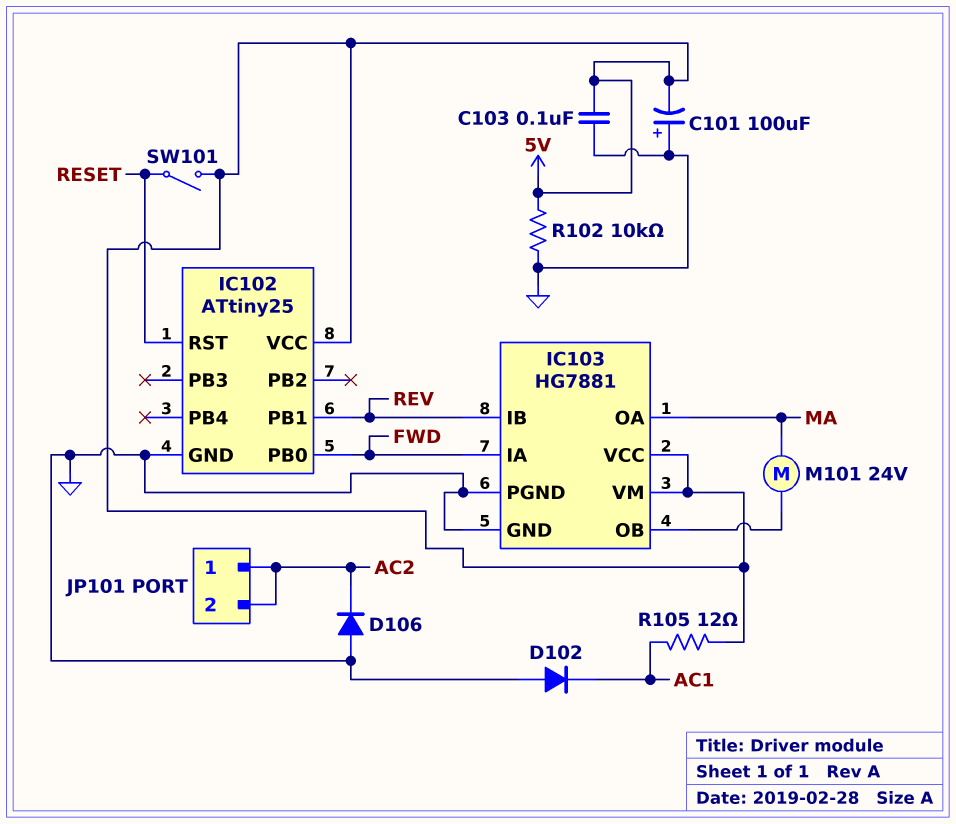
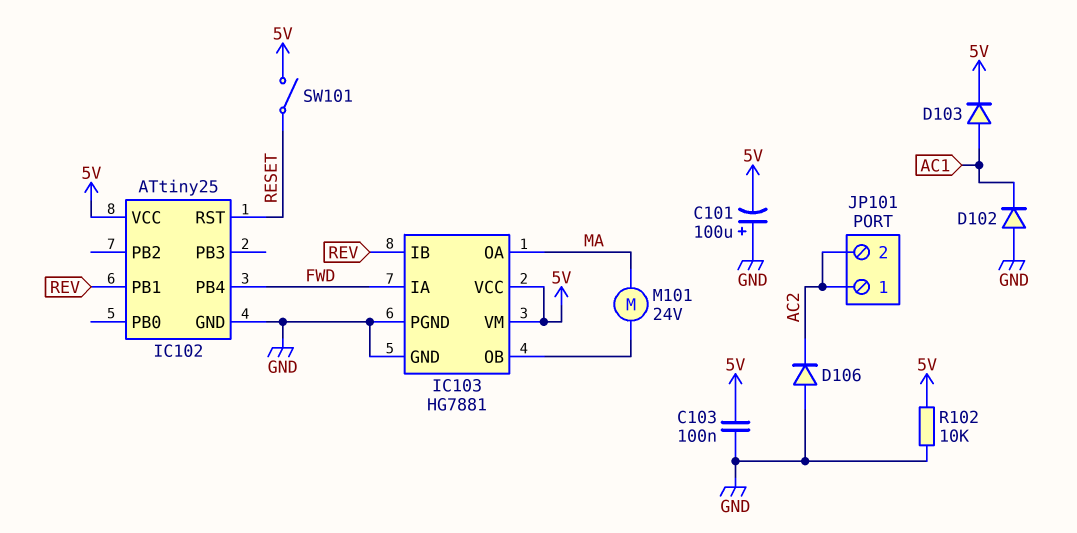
D103: none -> diode (A AC1, K 5V)
IC102 pin PB0: FWD -> none
IC102 pin PB4: none -> FWD
R105: 12 (5V, AC1) -> none

